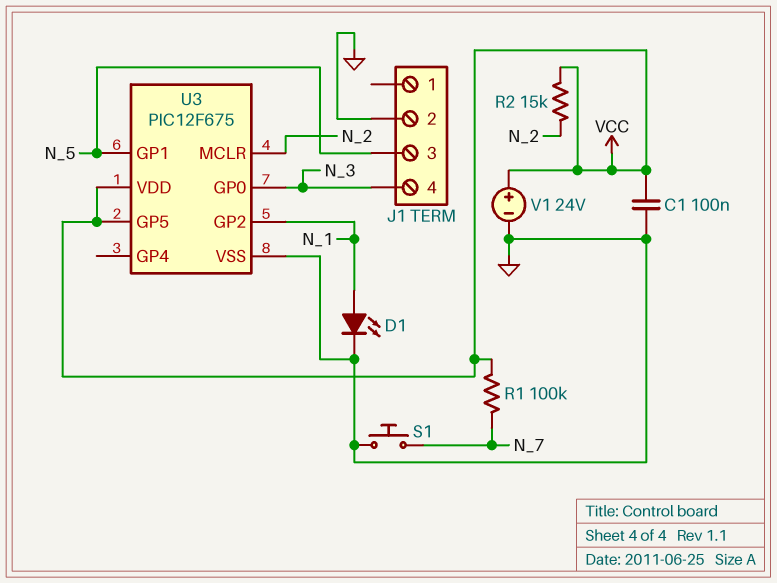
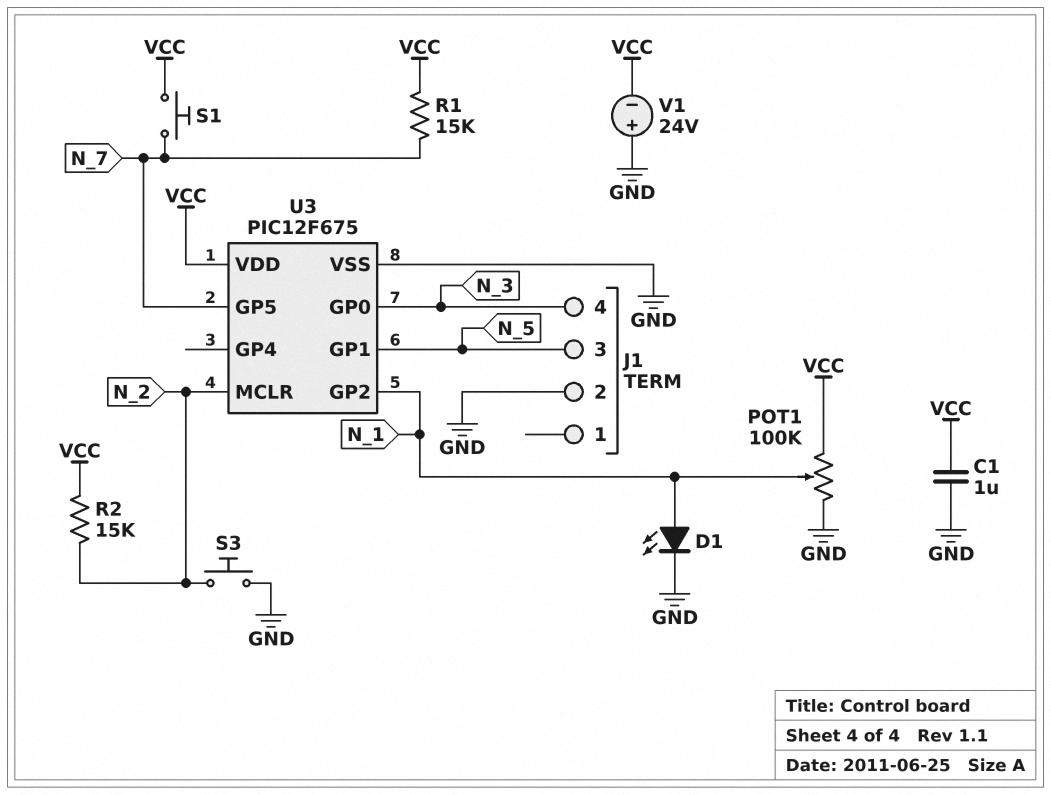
C1: 100nF (GND, VCC) -> 1uF (GND, VCC)
POT1: none -> 100k (GND, VCC, wiper N_1)
R1: 100k (N_7, VCC) -> 15k (N_7, VCC)
S1: button (GND, N_7) -> button (N_7, VCC)
S3: none -> button (GND, N_2)
U3 pin GP5: VCC -> N_7
V1: 24V (plus VCC, minus GND) -> 24V (plus GND, minus VCC)

